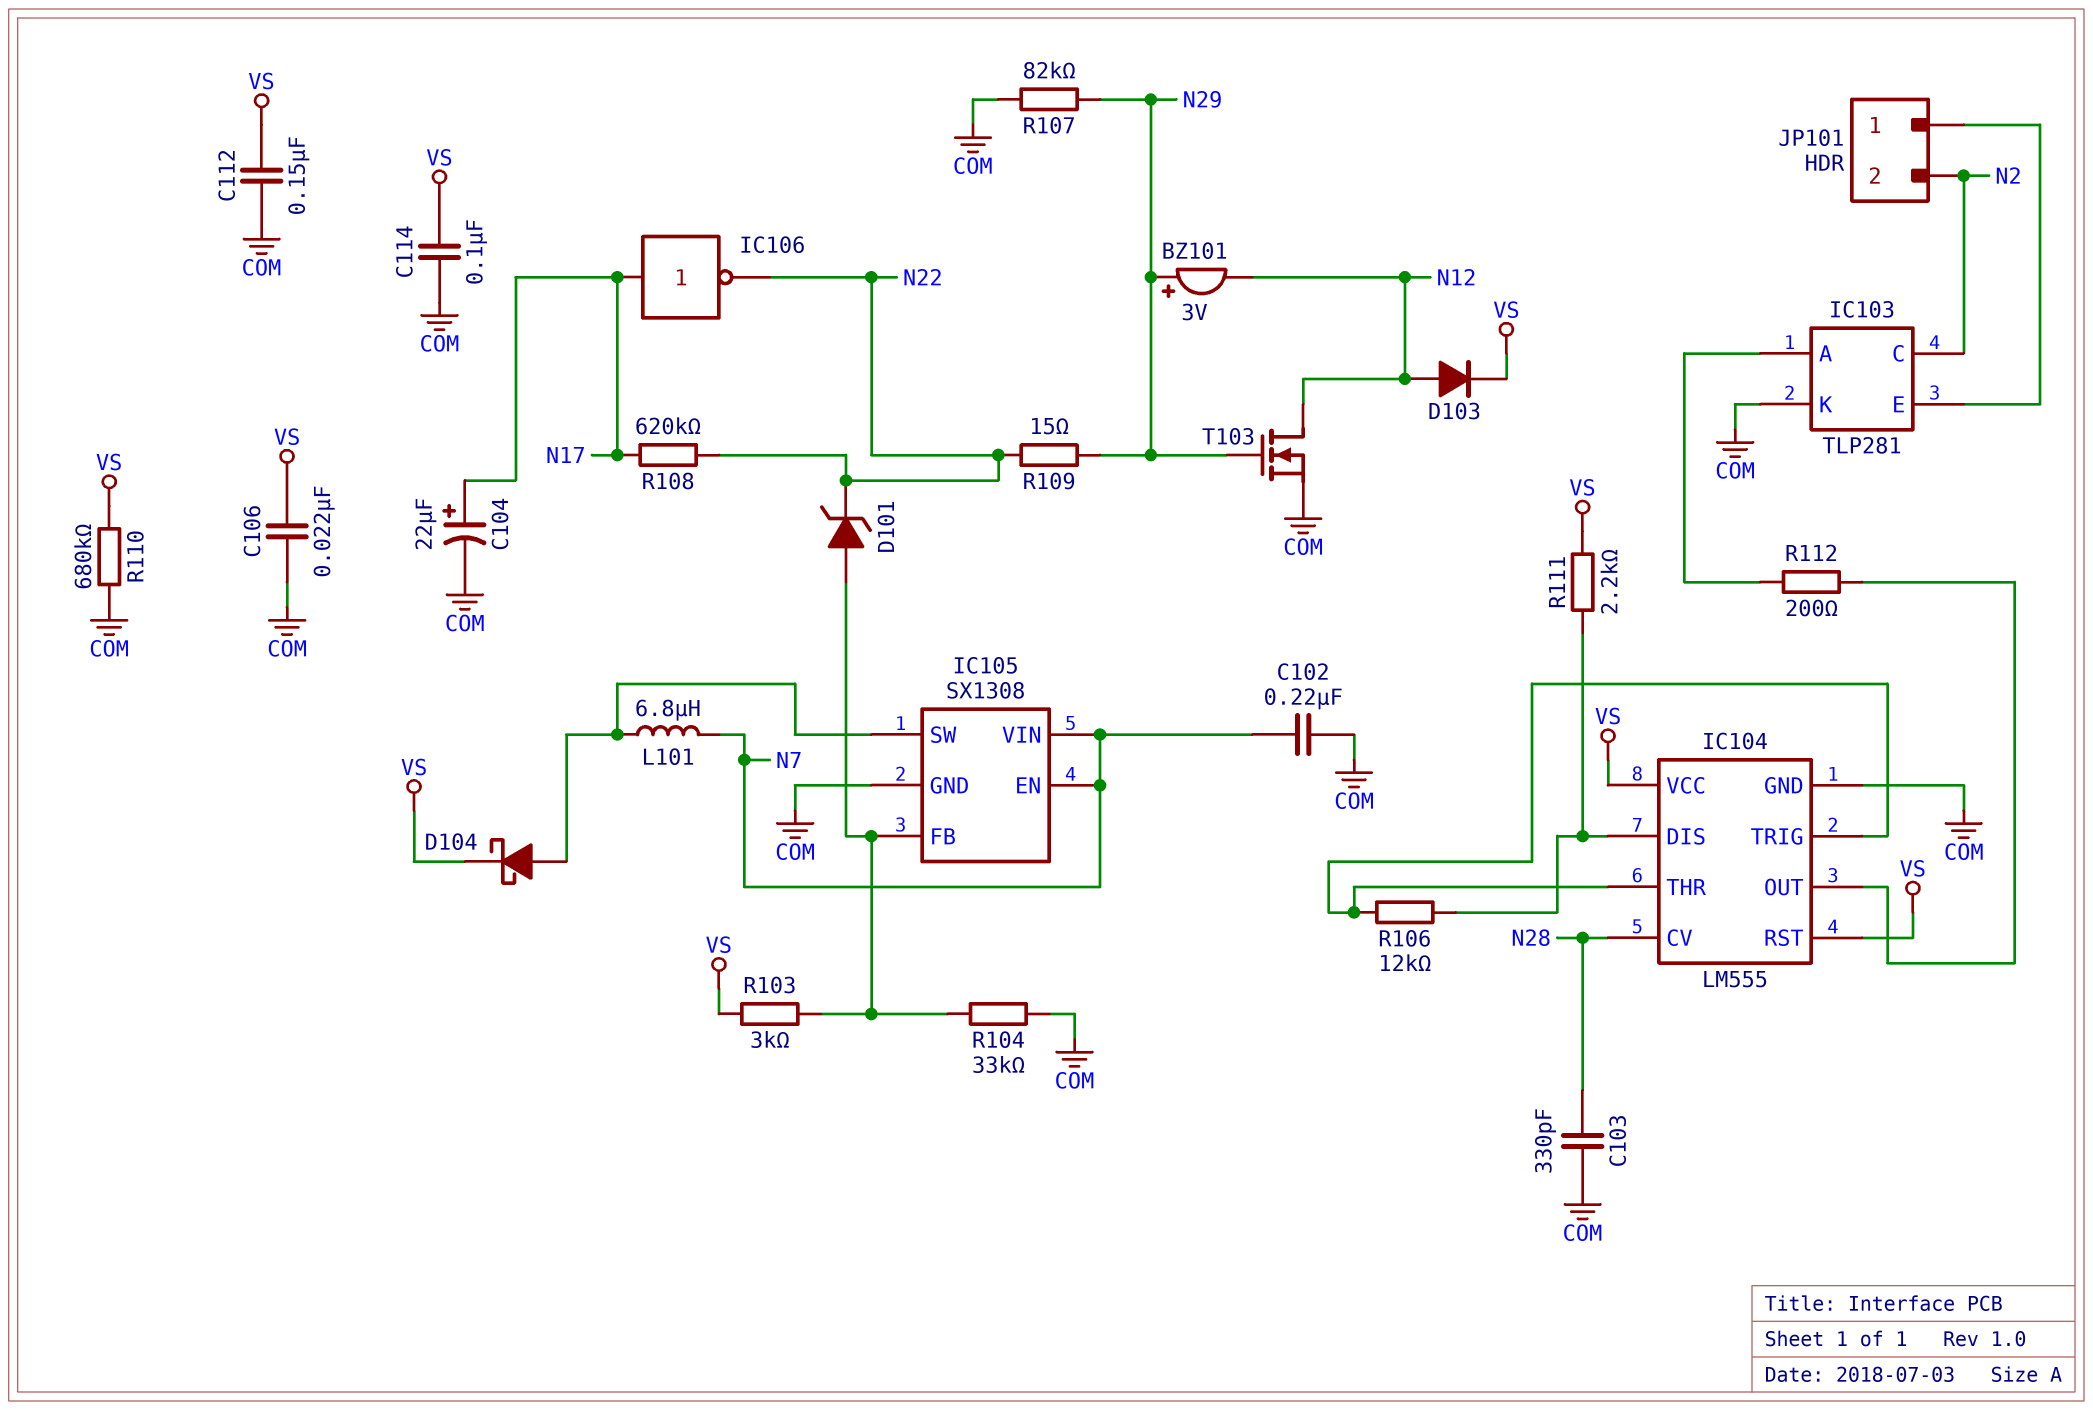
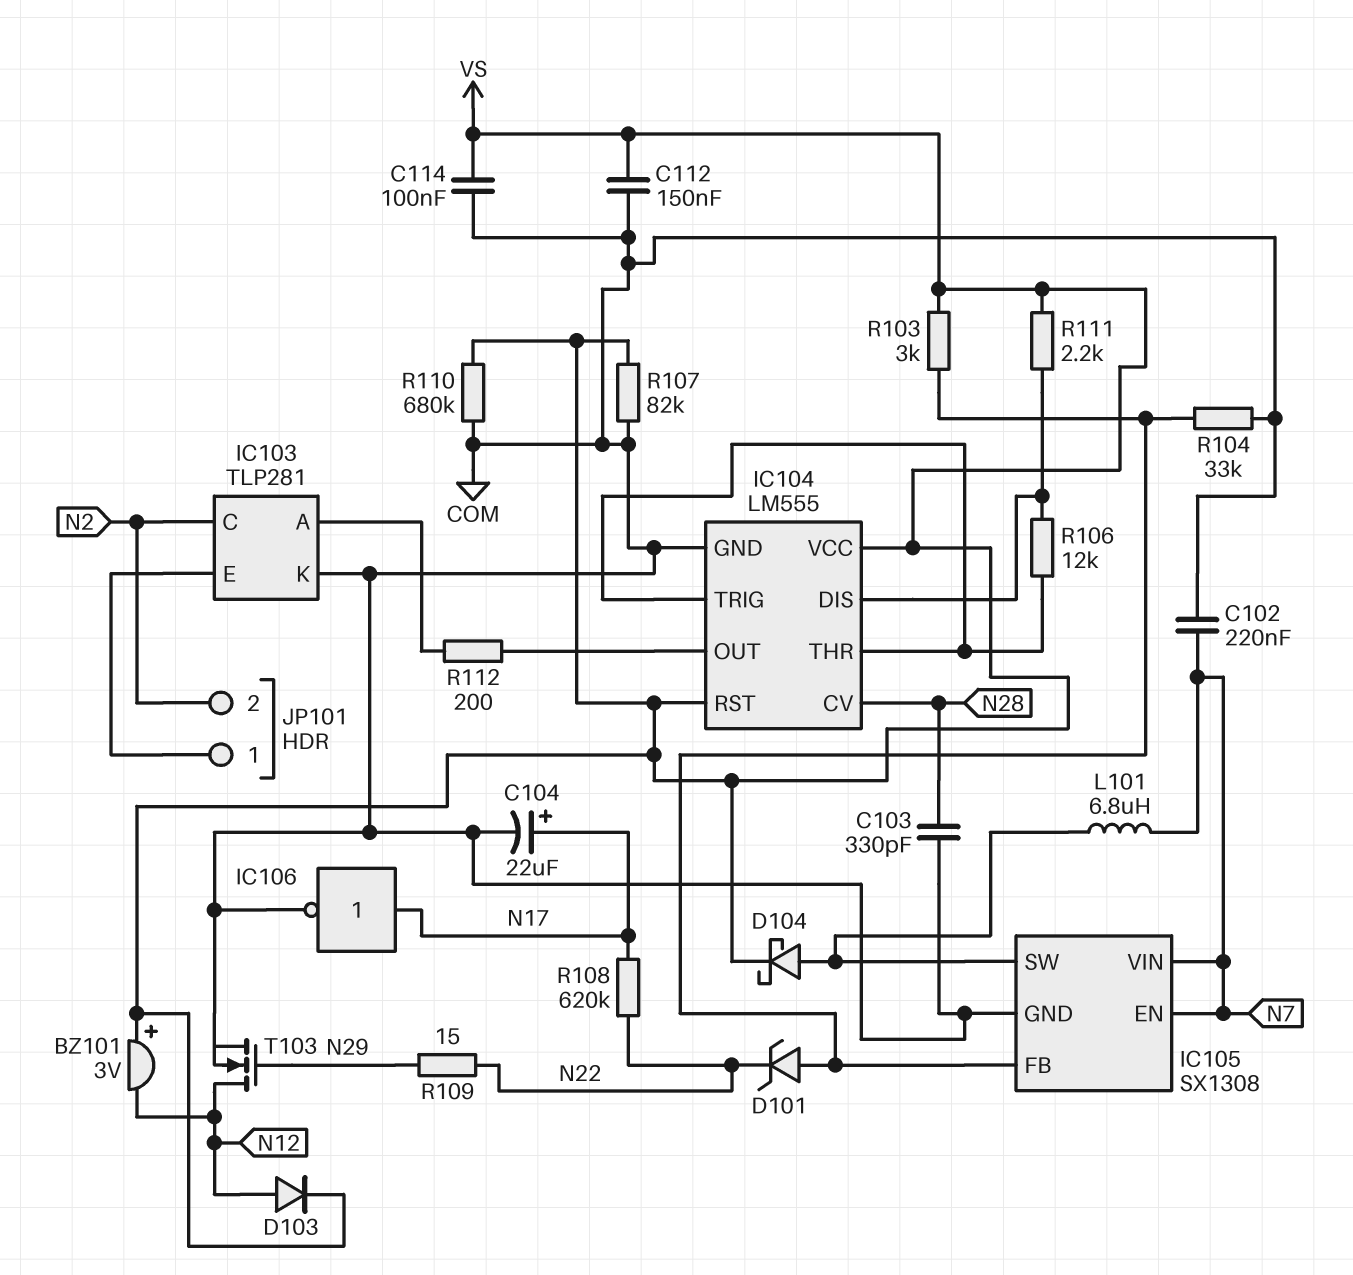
BZ101: buzzer 3V (plus N29, minus N12) -> buzzer 3V (plus VS, minus N12)
C106: 22nF (COM, VS) -> none
IC106: NOT (in N17, out N22) -> NOT (in N17, out COM)
R107: 82k (COM, N29) -> 82k (COM, VS)

